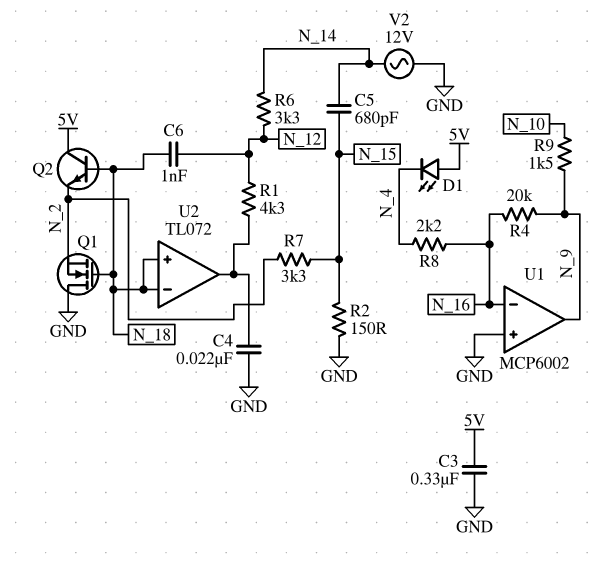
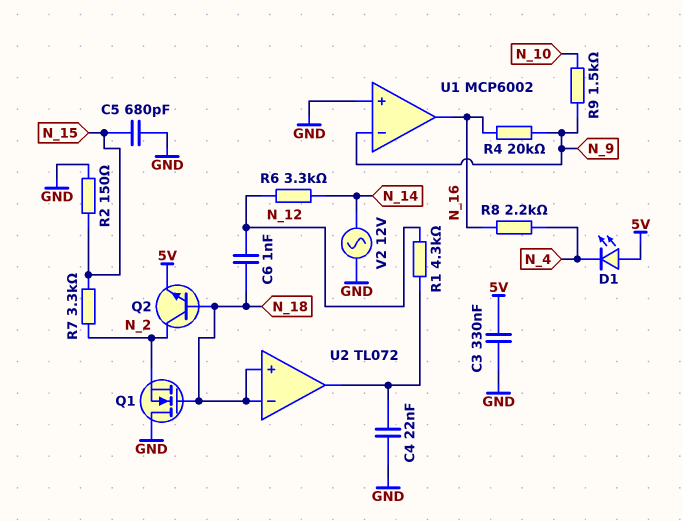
C5: 680pF (N_14, N_15) -> 680pF (GND, N_15)
Q2: NPN (B N_18, C 5V, E N_2) -> NPN (B N_18, C N_2, E 5V)
U1 pin in-: N_16 -> N_9
U1 pin out: N_9 -> N_16

